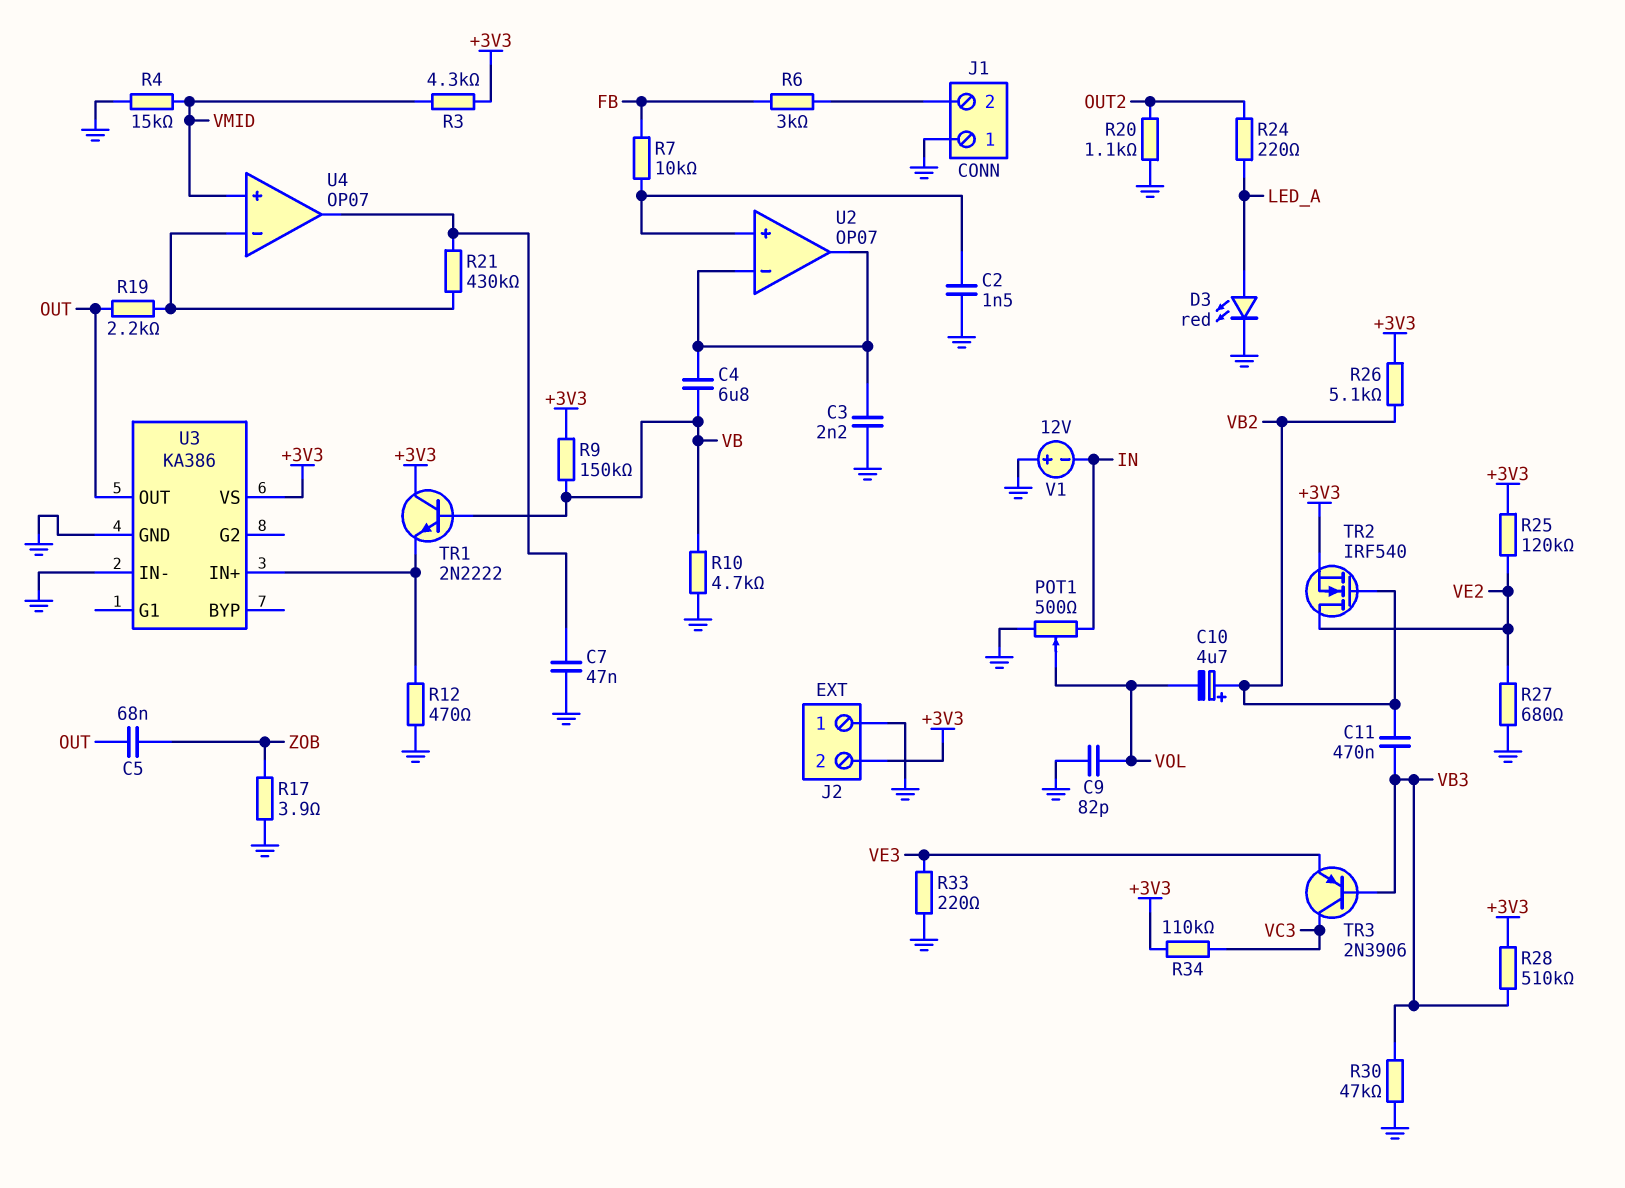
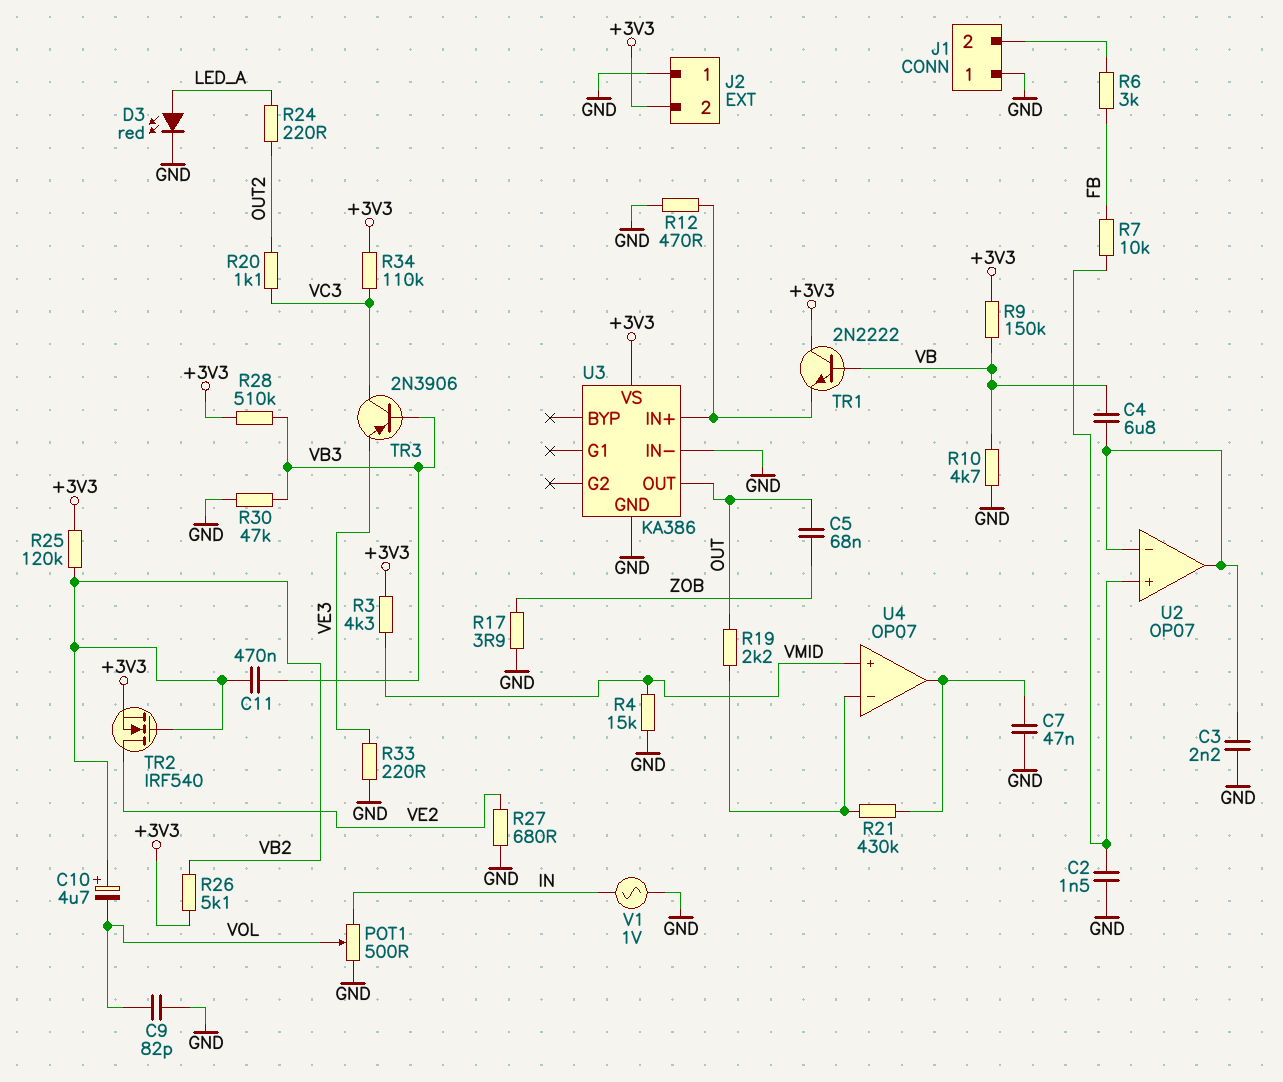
R20: 1.1k (GND, OUT2) -> 1.1k (OUT2, VC3)
R25: 120k (+3V3, VE2) -> 120k (+3V3, VB2)
V1: 12V (plus GND, minus IN) -> AC 1V (GND, IN)

